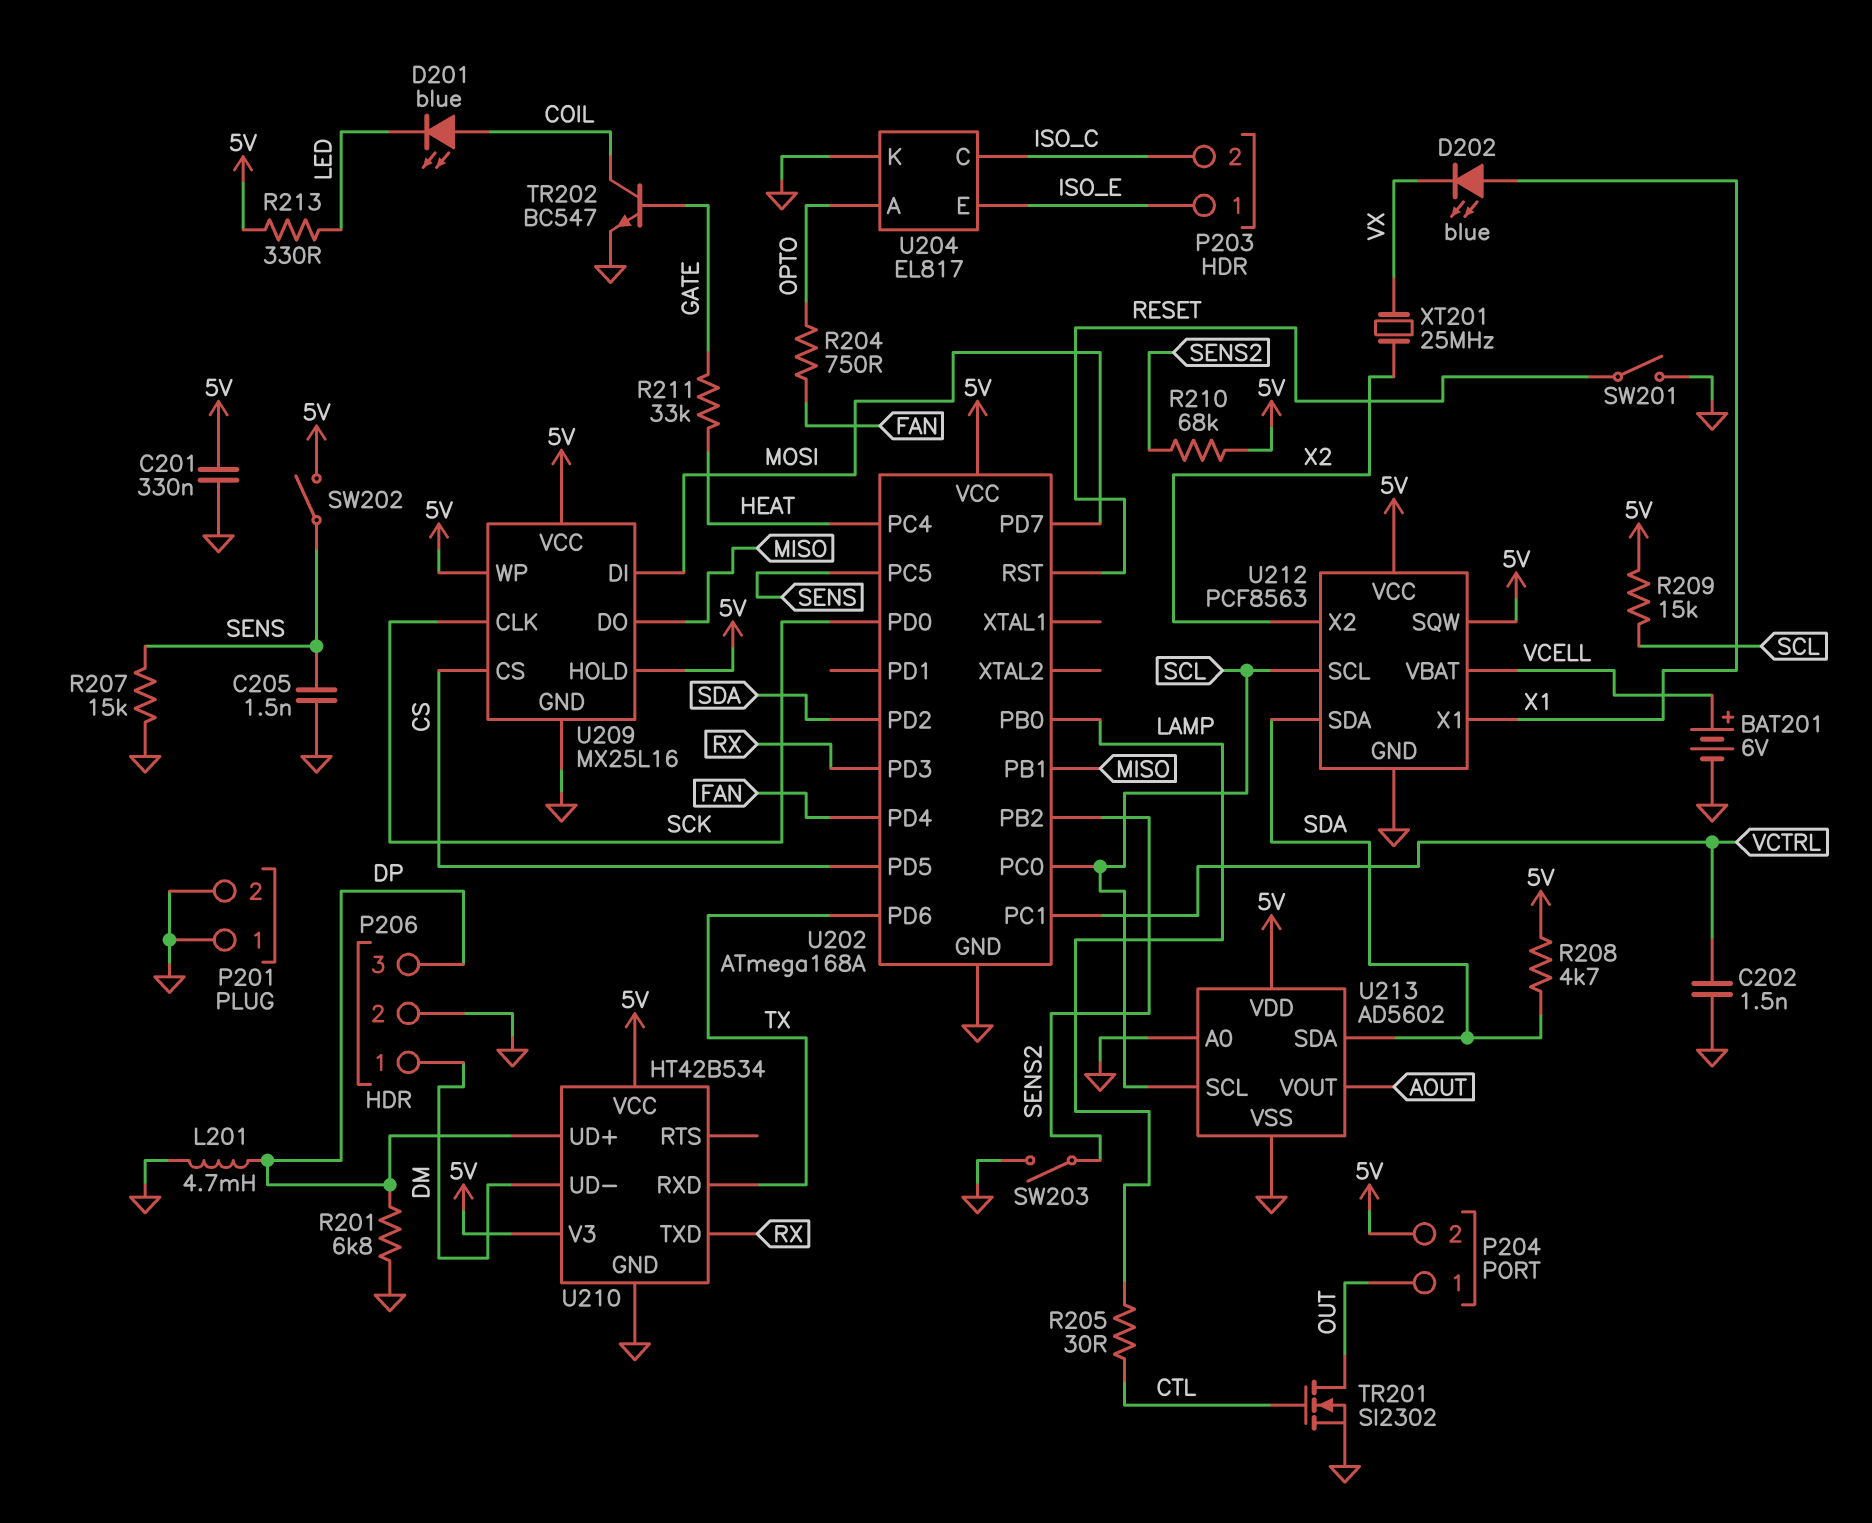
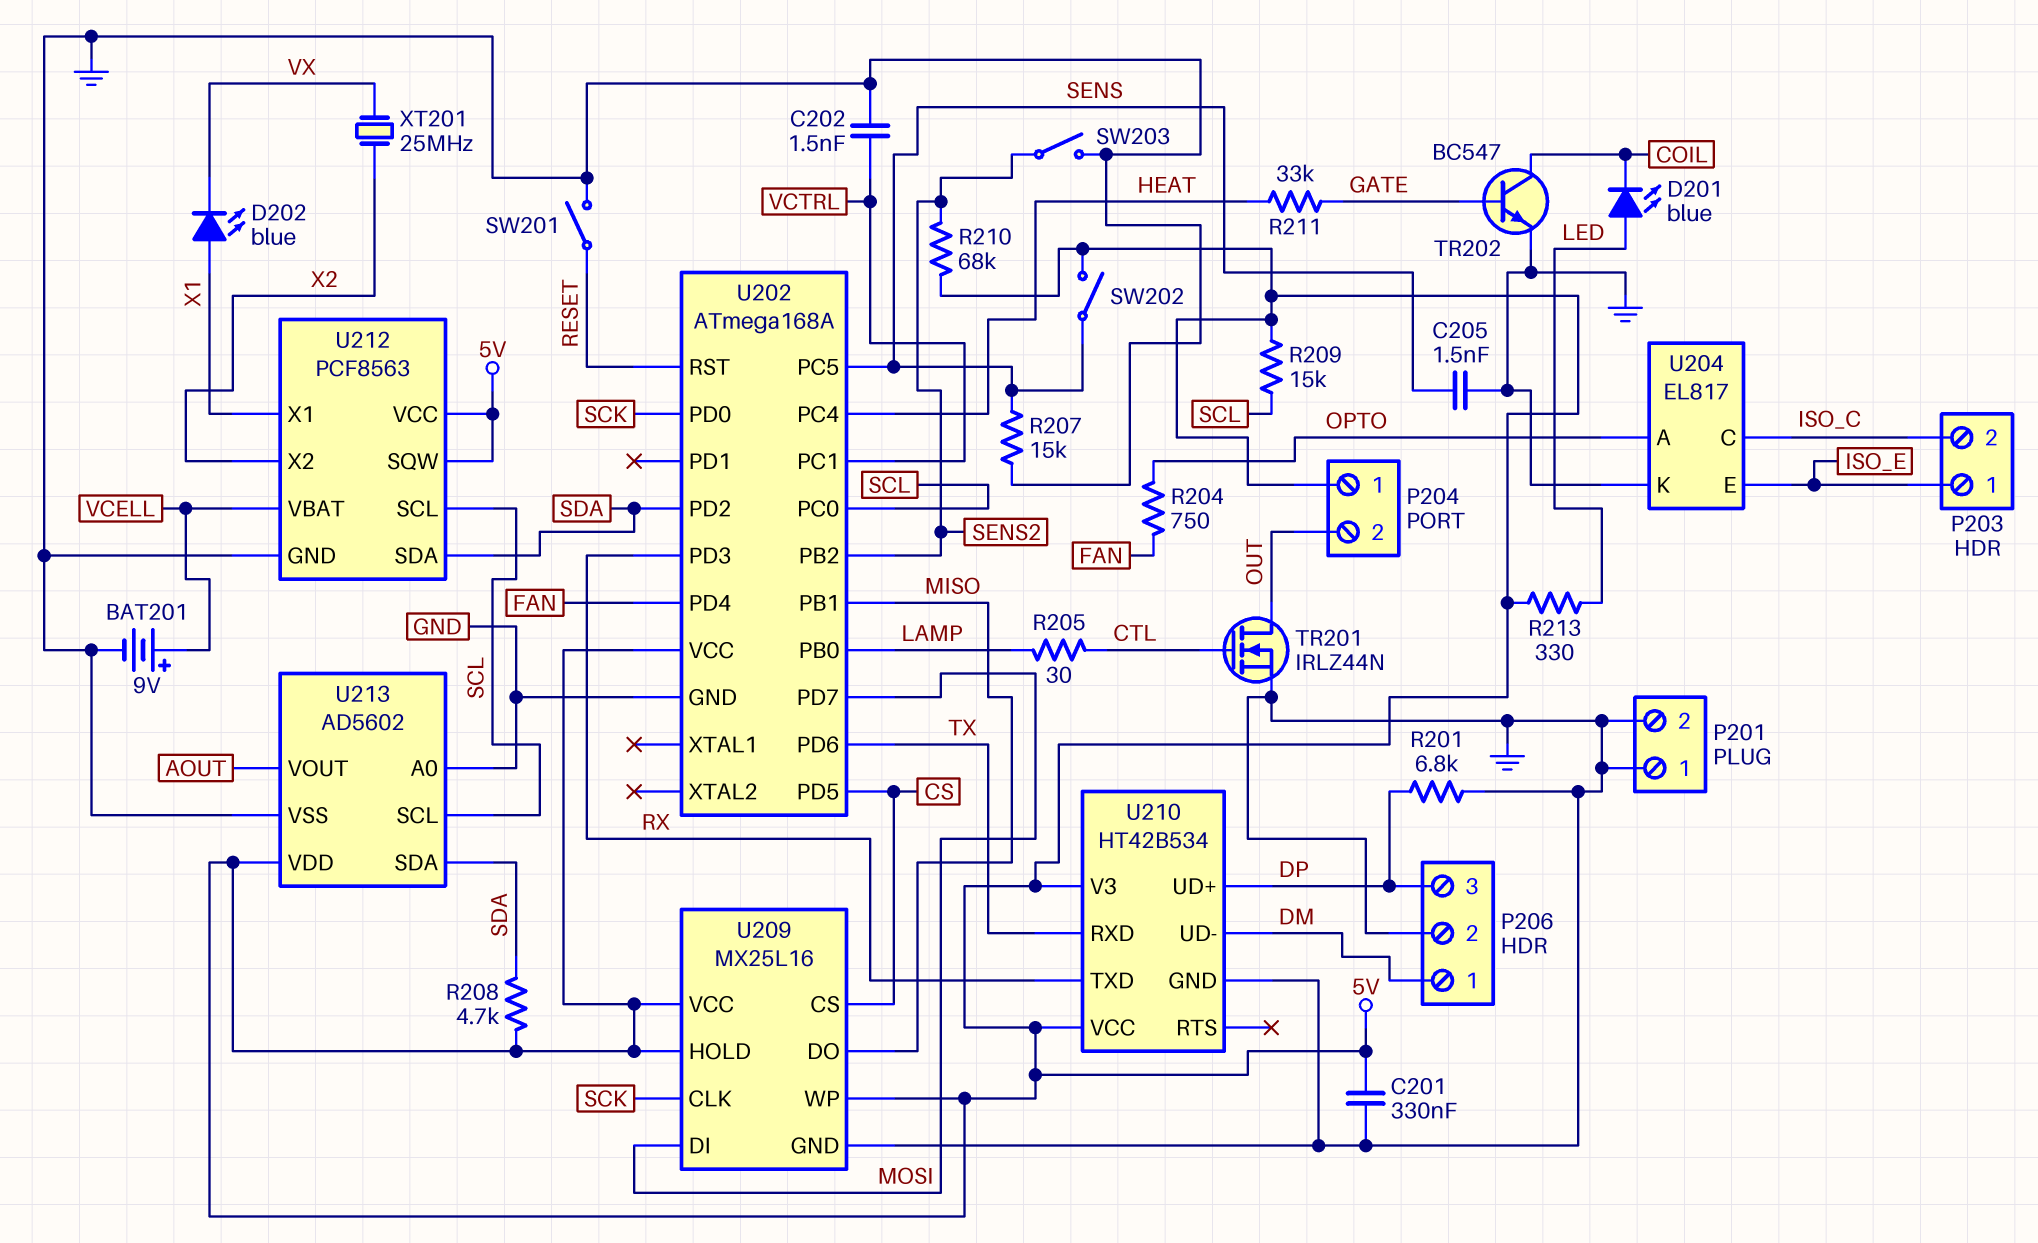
BAT201: 6V (plus VCELL, minus GND) -> 9V (plus VCELL, minus GND)
D201: LED blue (A COIL, K LED) -> LED blue (A LED, K COIL)
L201: 4.7mH (DP, GND) -> none
P204 pin 1: OUT -> 5V
P204 pin 2: 5V -> OUT
TR201: NMOS SI2302 (G CTL, D OUT, S GND) -> NMOS IRLZ44N (G CTL, D OUT, S GND)

